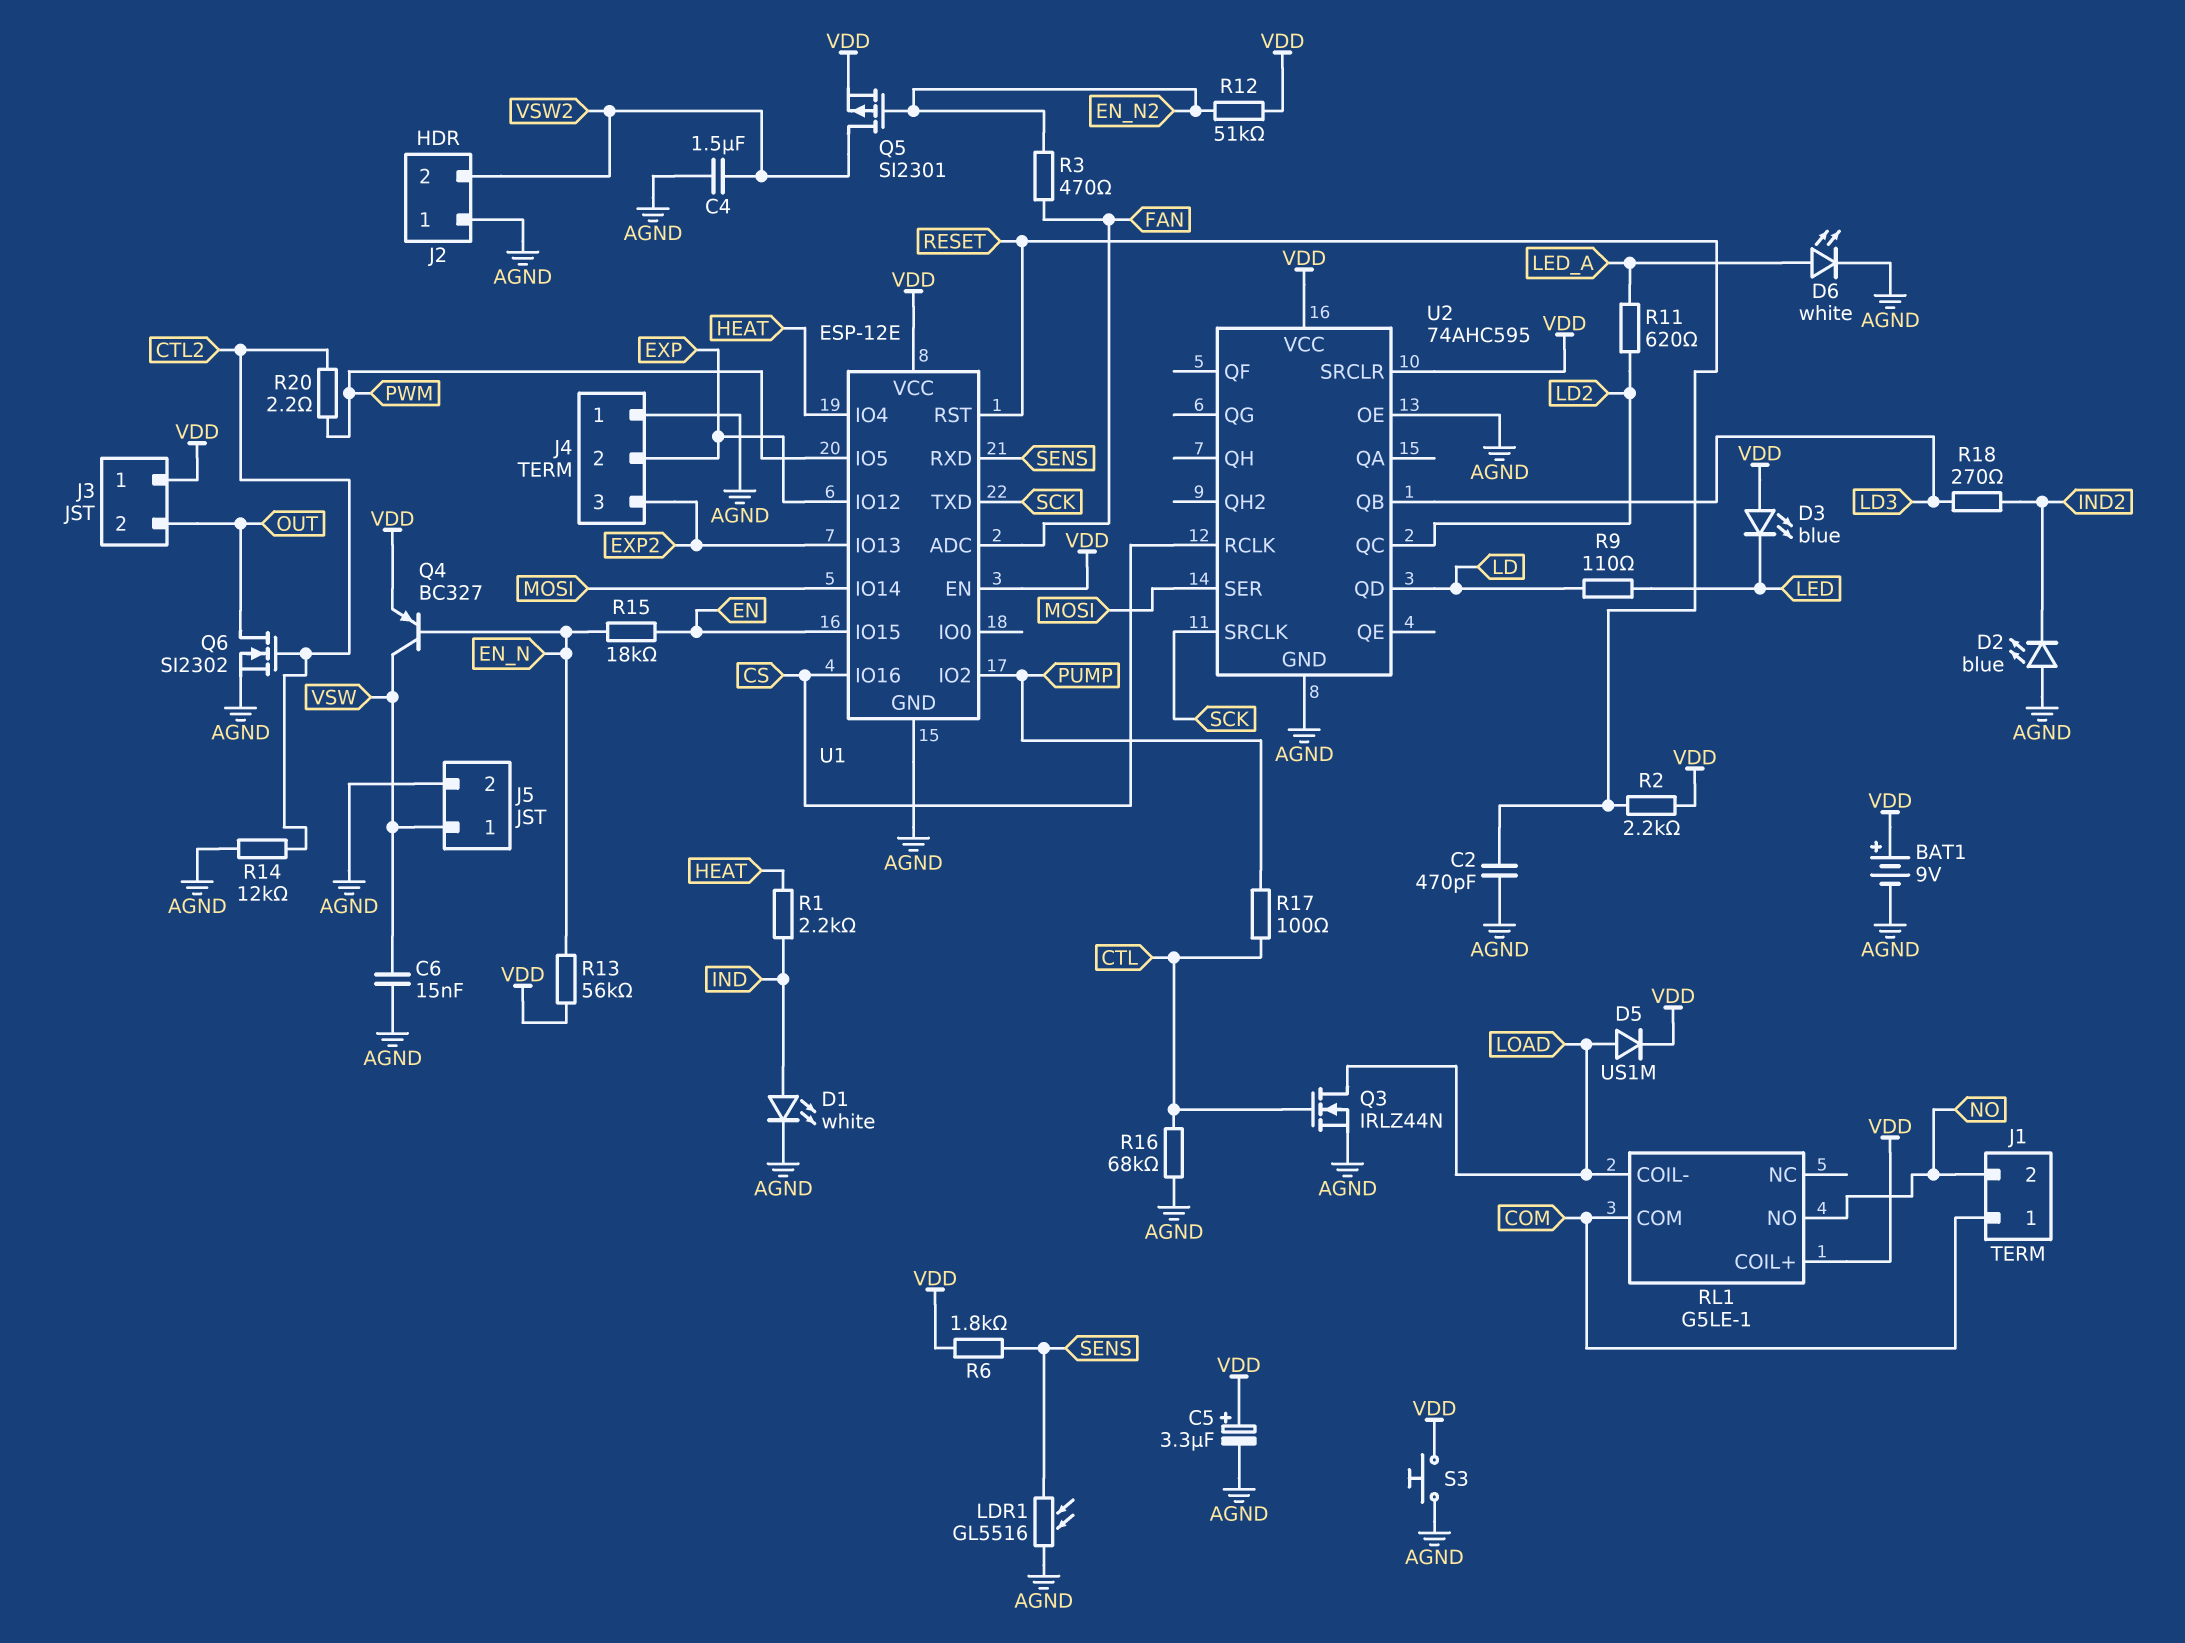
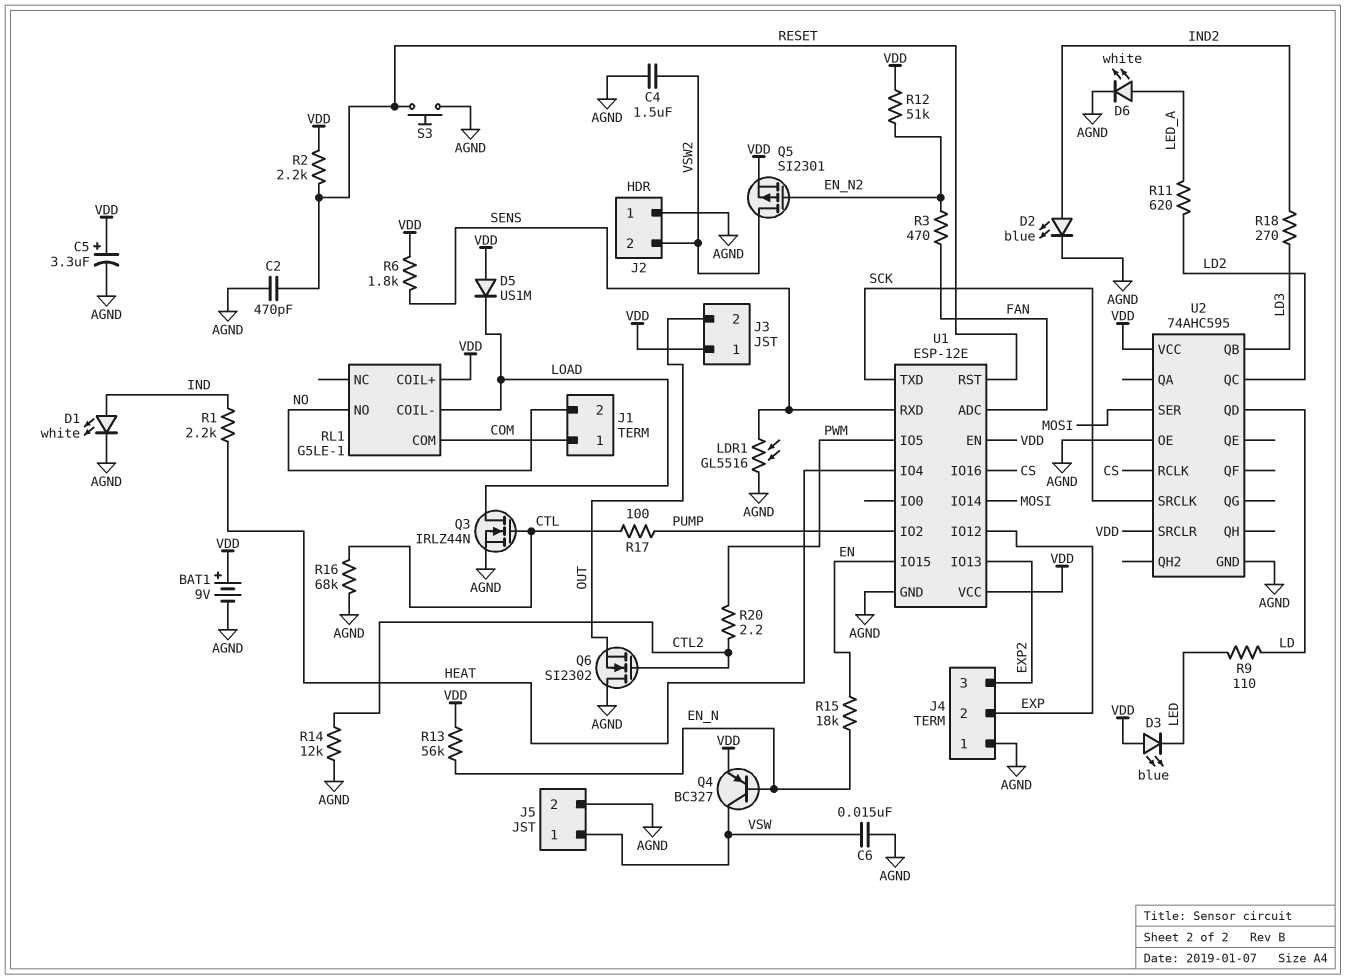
D2: LED blue (A AGND, K IND2) -> LED blue (A IND2, K AGND)
D5: diode US1M (A LOAD, K VDD) -> diode US1M (A VDD, K LOAD)
Q6: NMOS SI2302 (G CTL2, D OUT, S AGND) -> NMOS SI2302 (G CTL2, D AGND, S OUT)
S3: button (AGND, VDD) -> button (AGND, RESET)

